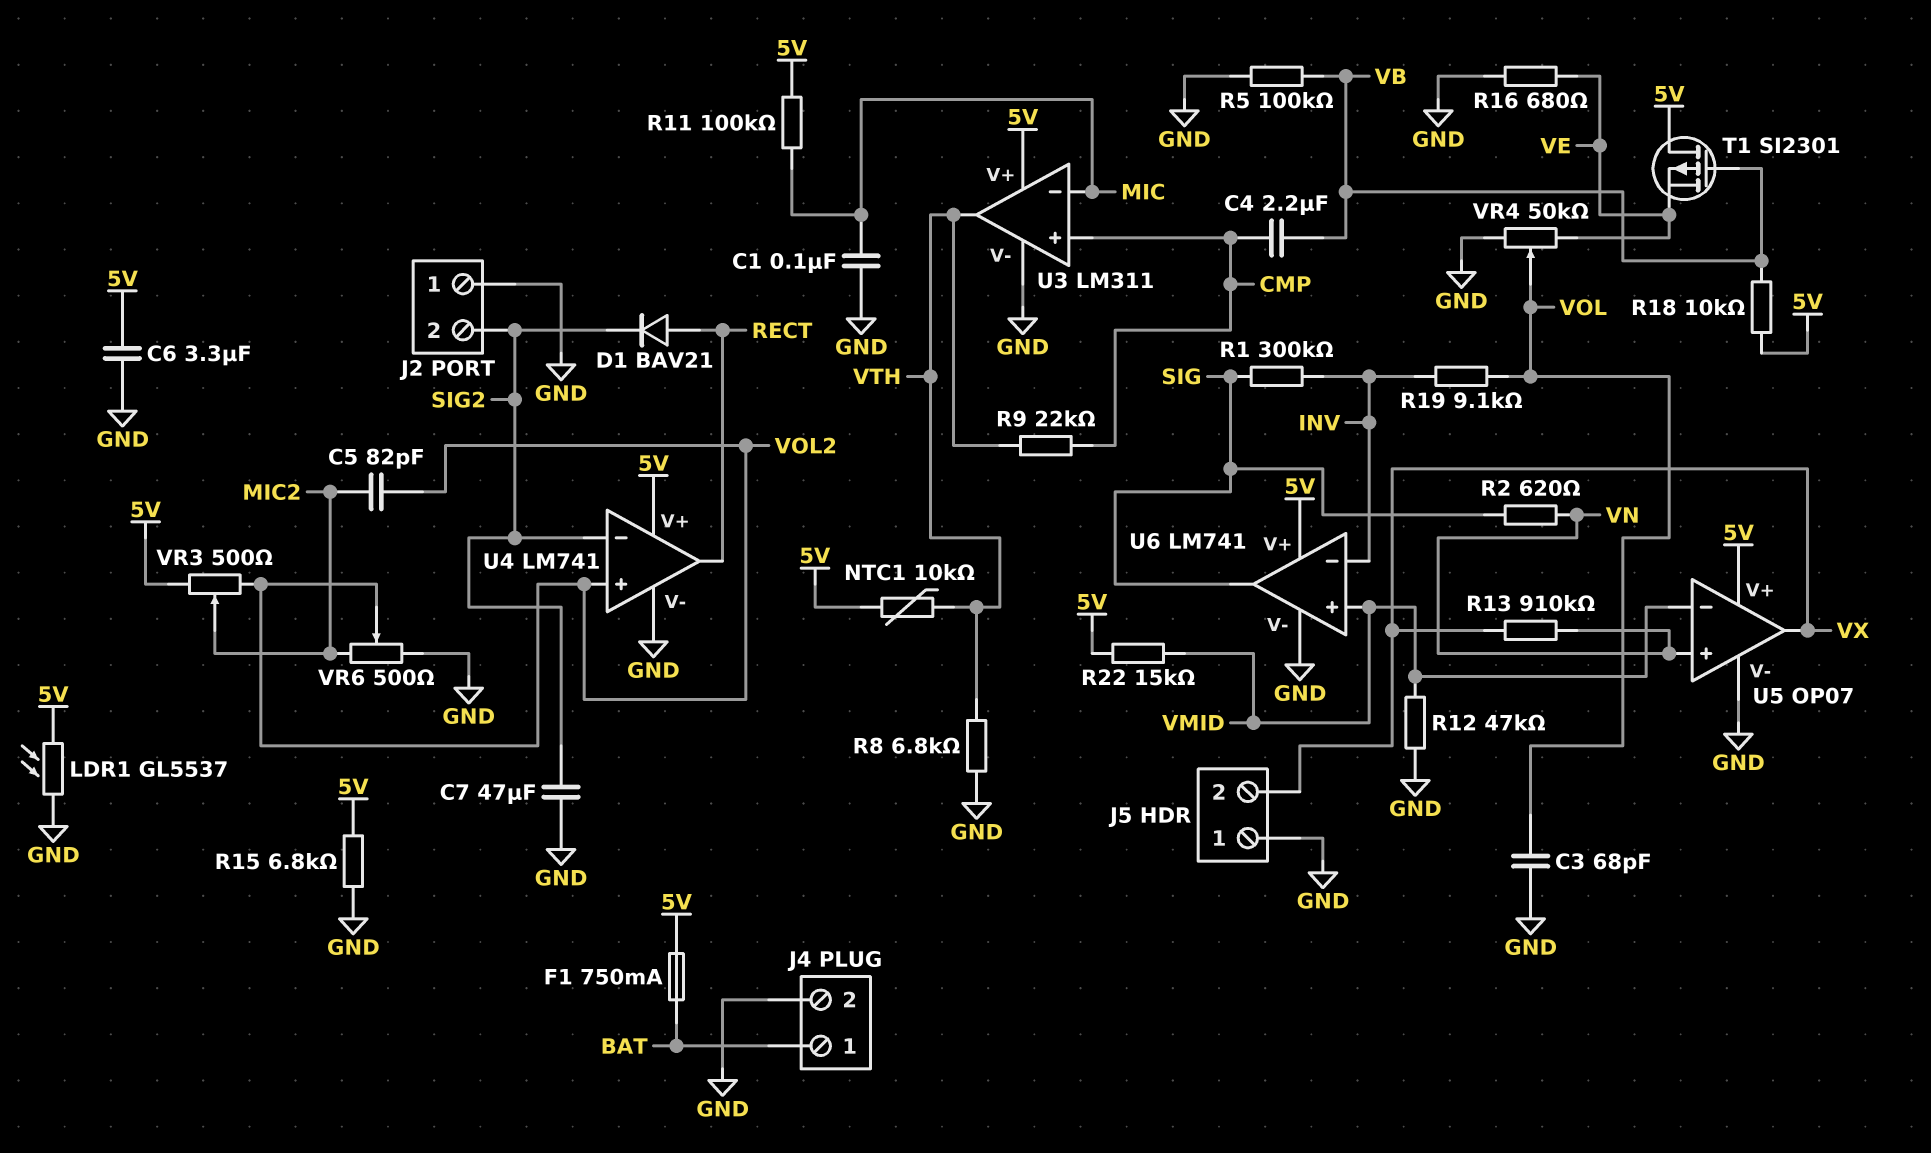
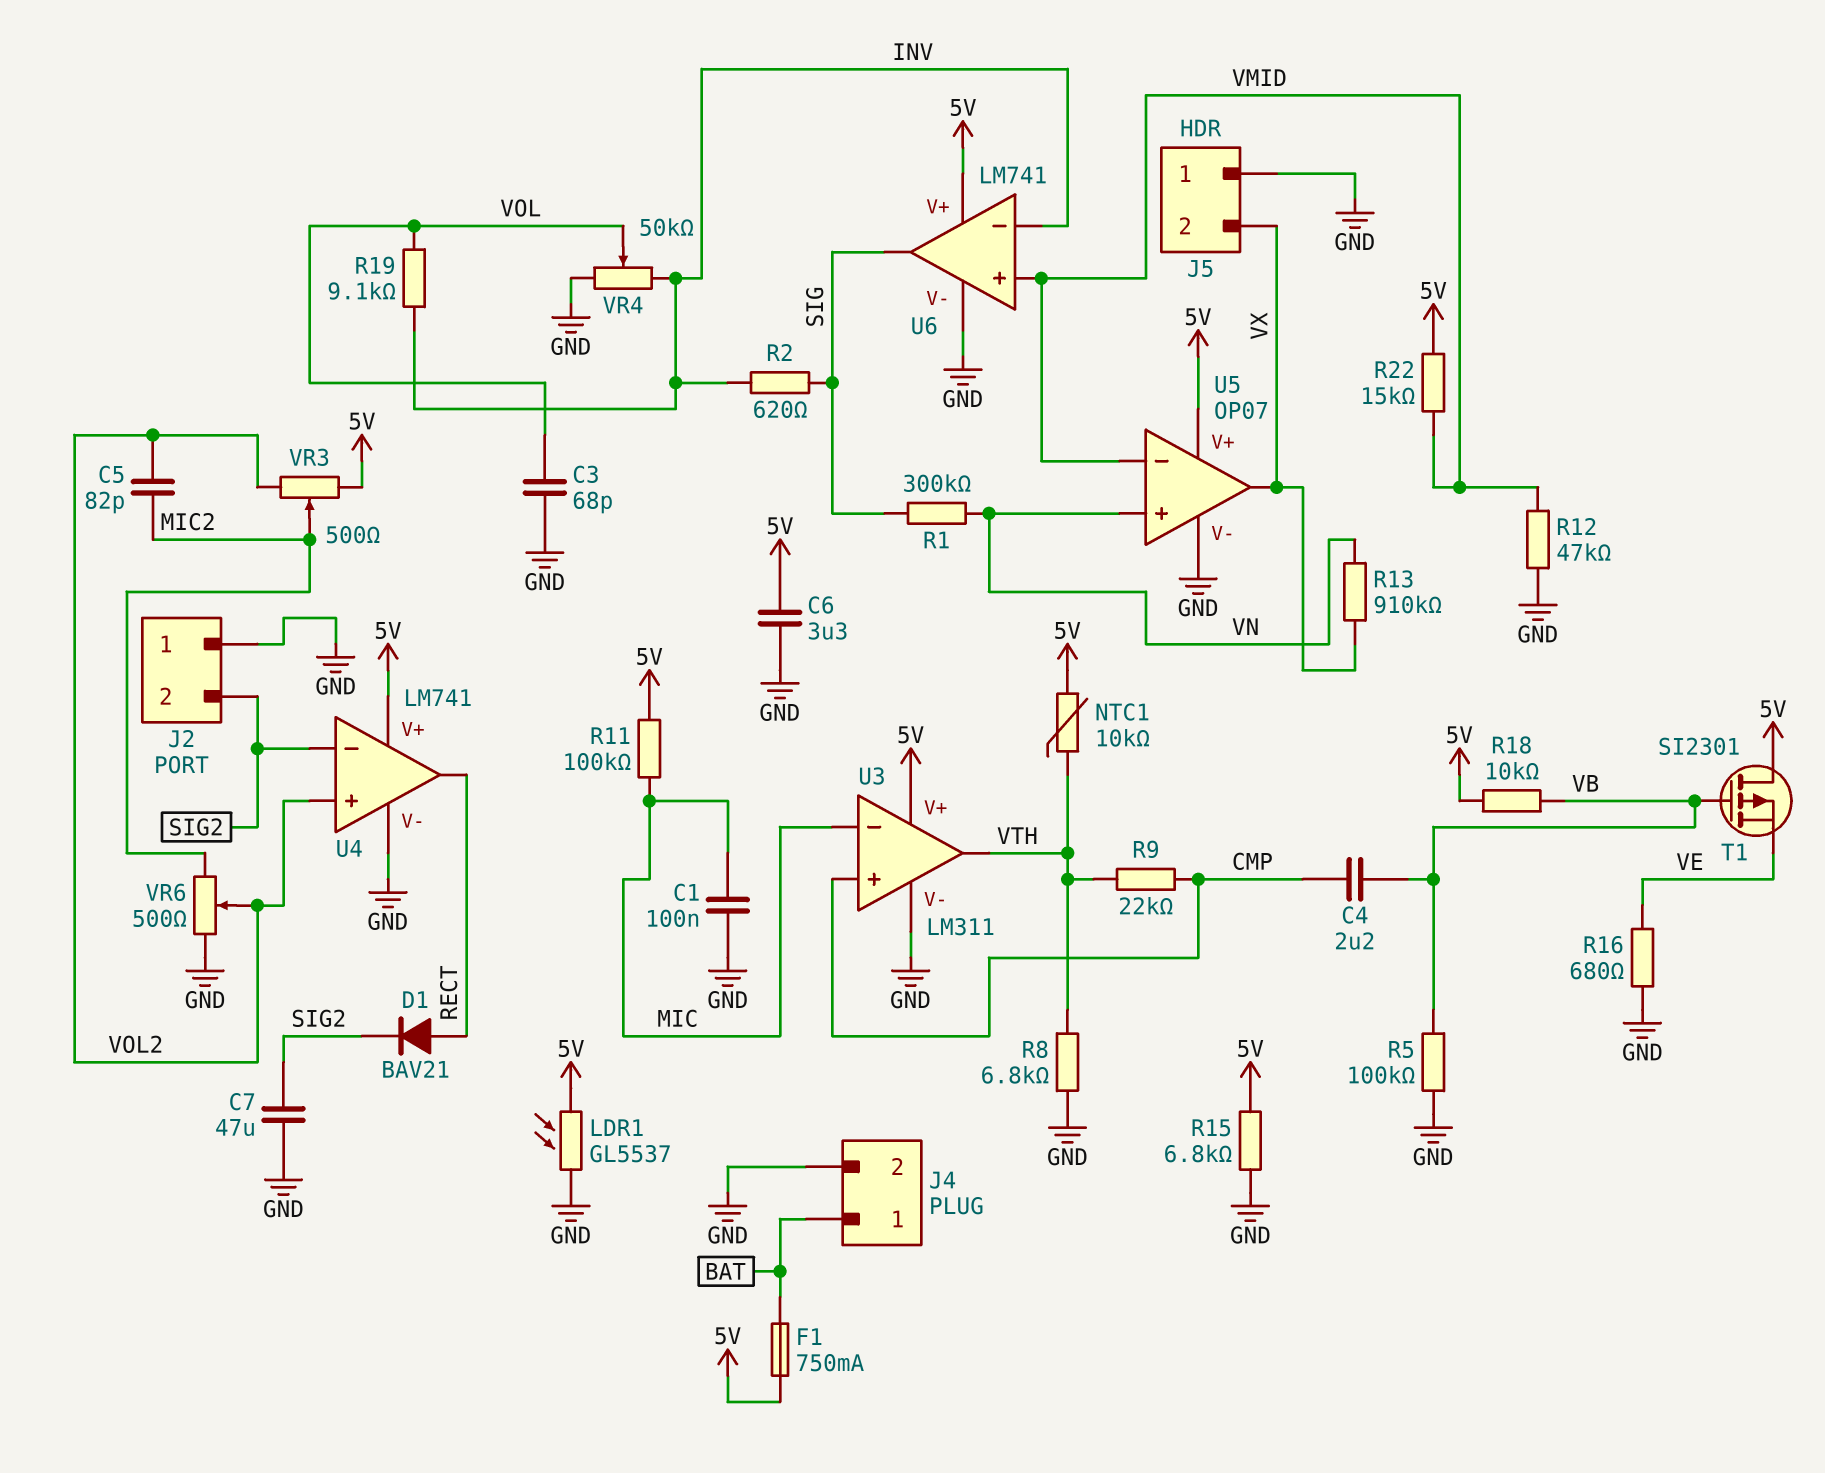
R1: 300k (INV, SIG) -> 300k (SIG, VN)
R2: 620 (SIG, VN) -> 620 (INV, SIG)
VR4: 50k (GND, VE, wiper VOL) -> 50k (GND, INV, wiper VOL)

